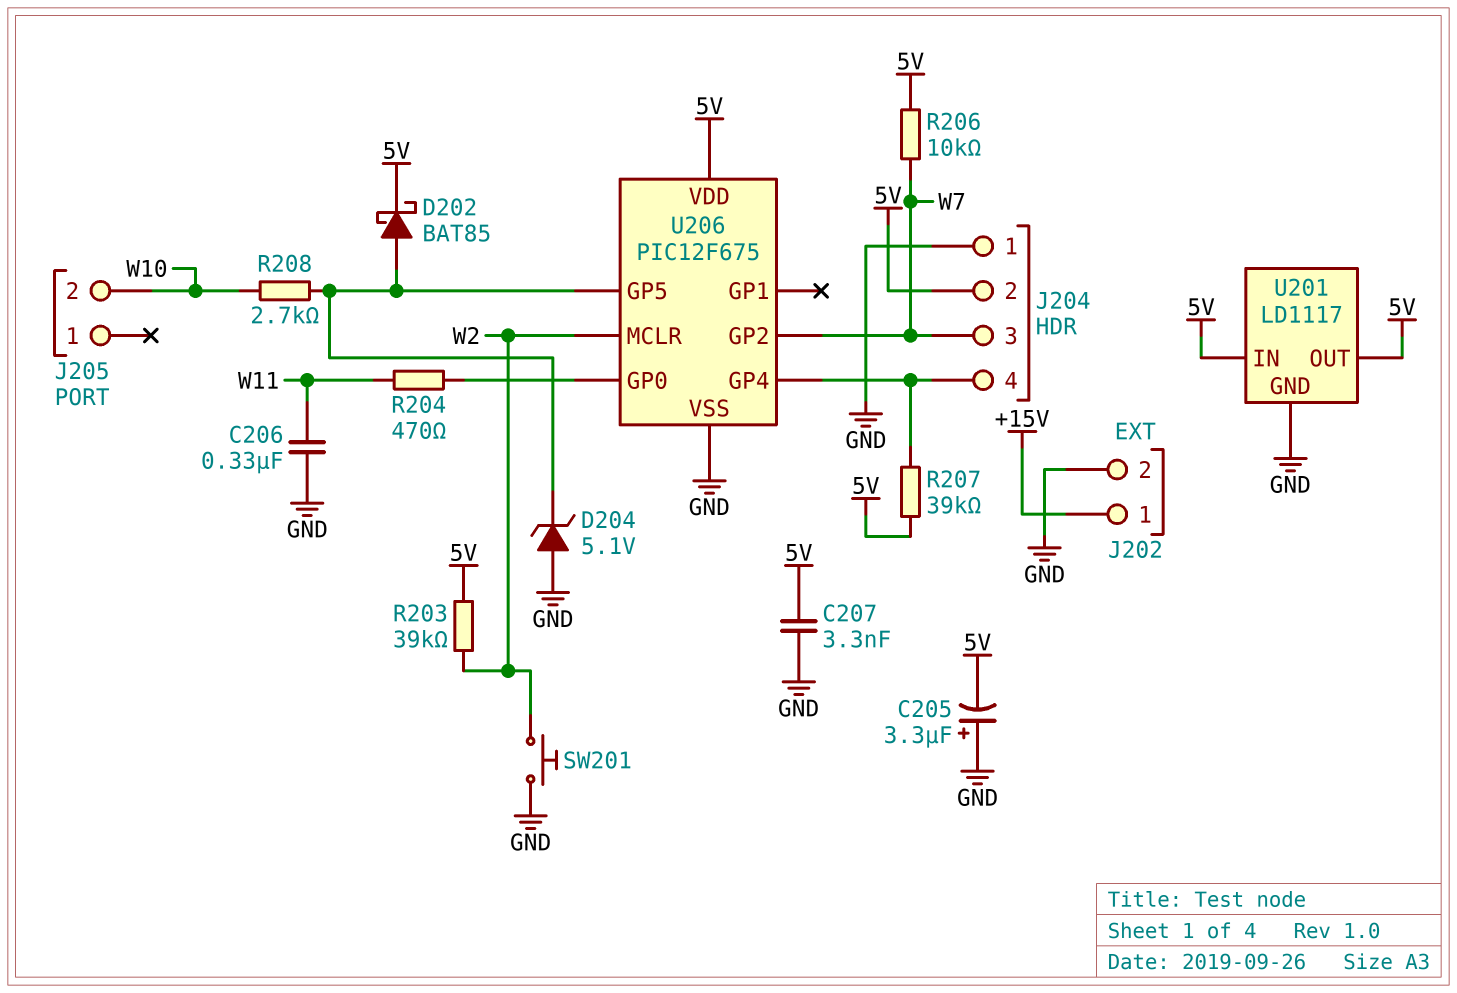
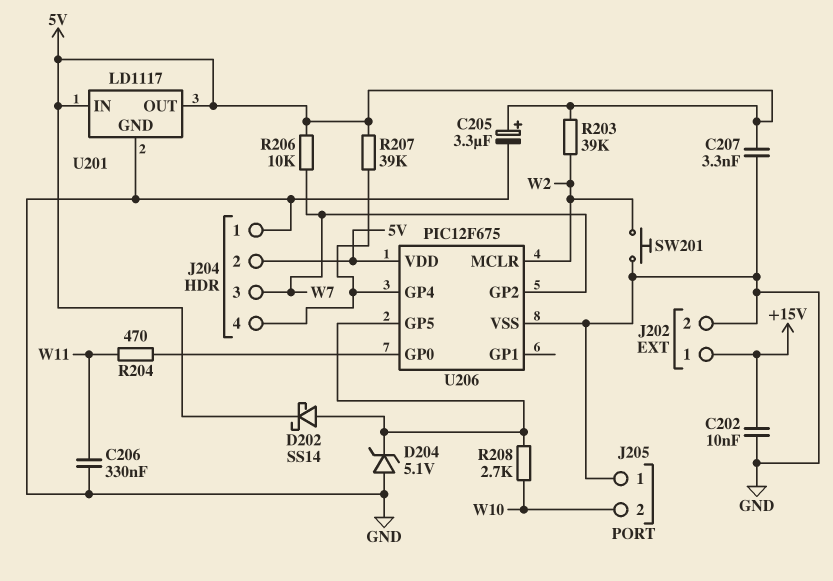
C202: none -> 10nF (+15V, GND)
C205: 3.3uF (plus GND, minus 5V) -> 3.3uF (plus 5V, minus GND)
D202: schottky BAT85 (A U206/GP5, K 5V) -> schottky SS14 (A U206/GP5, K 5V)
J205 pin 1: none -> GND

